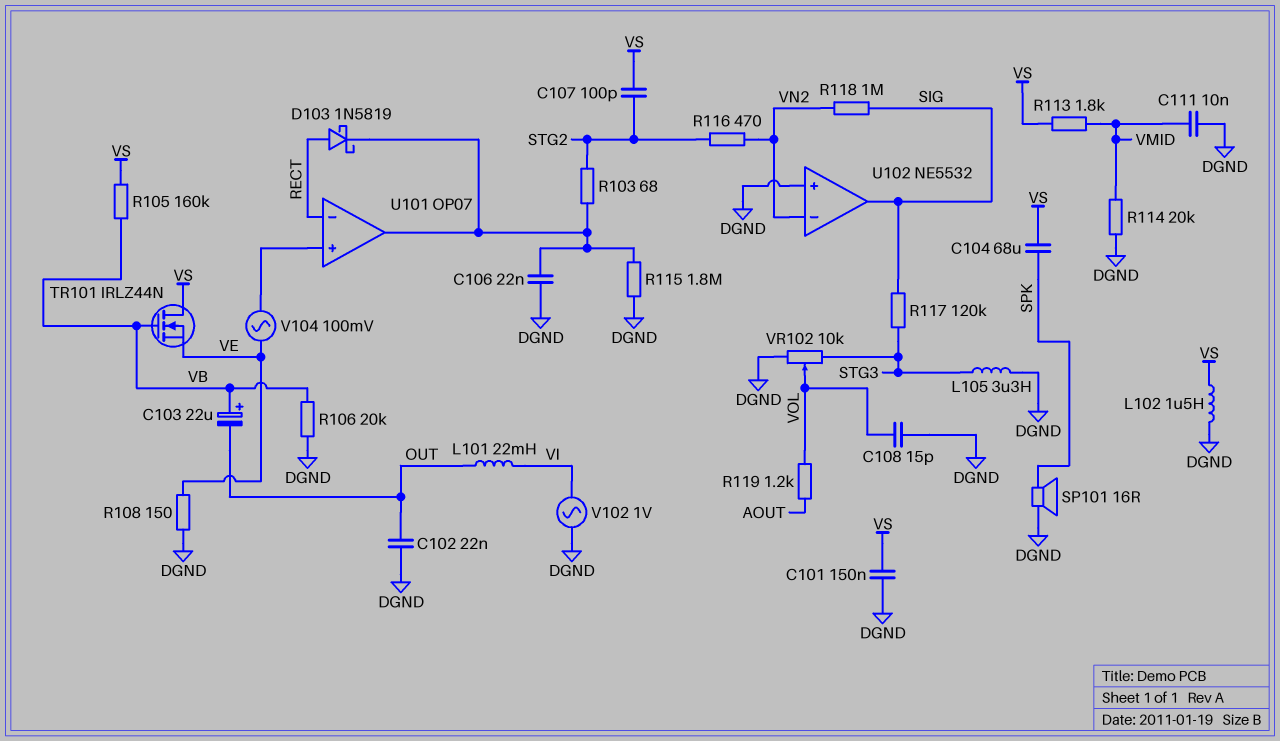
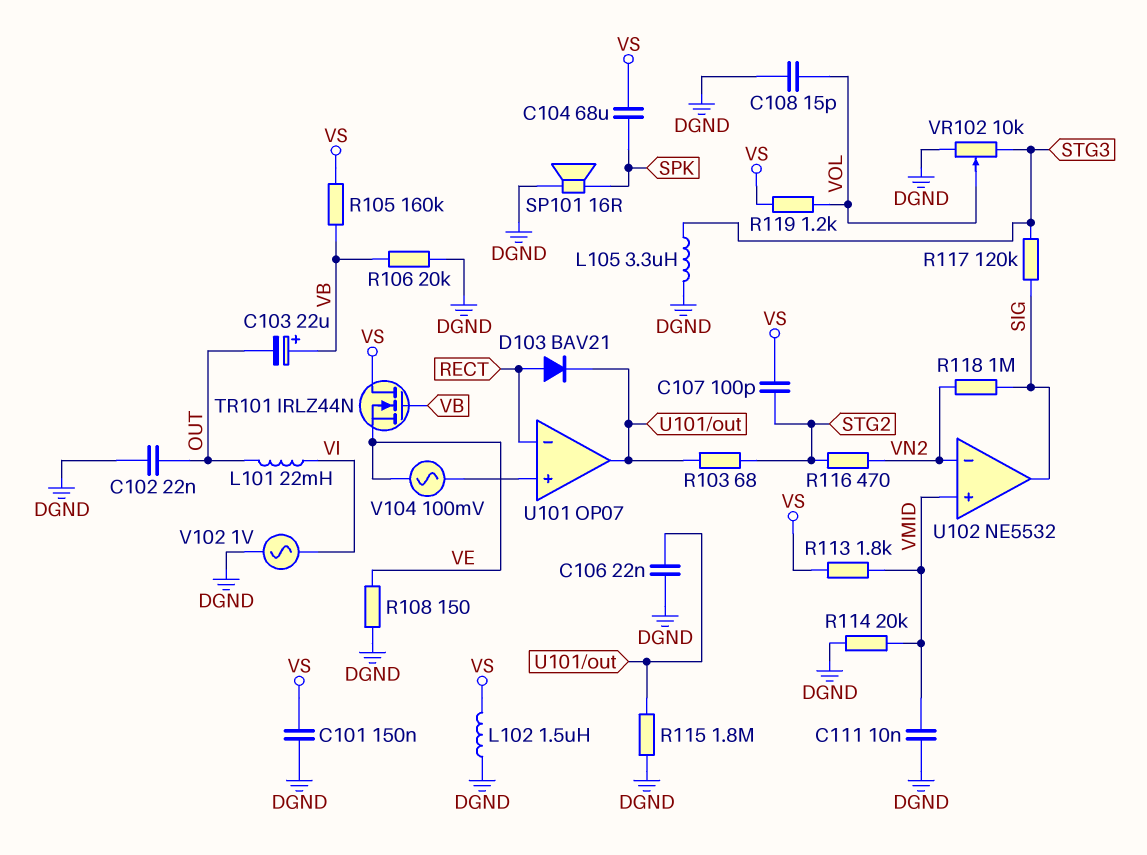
D103: schottky 1N5819 (A RECT, K U101/out) -> diode BAV21 (A RECT, K U101/out)
R119: 1.2k (AOUT, VOL) -> 1.2k (VOL, VS)
U102 pin in+: DGND -> VMID

